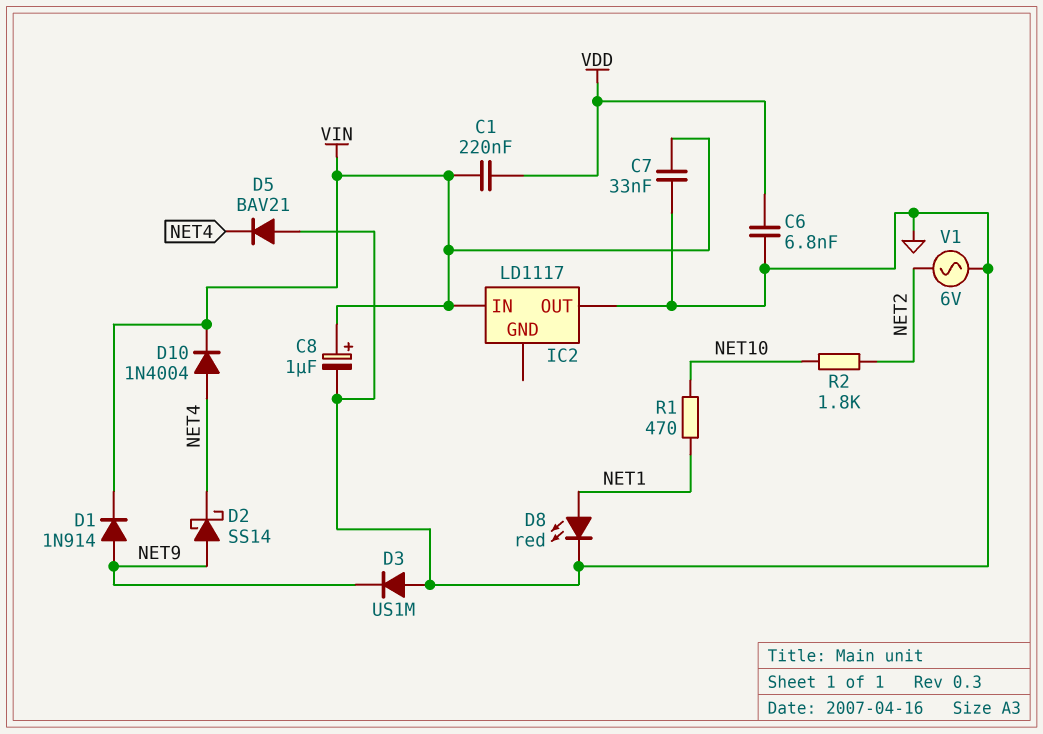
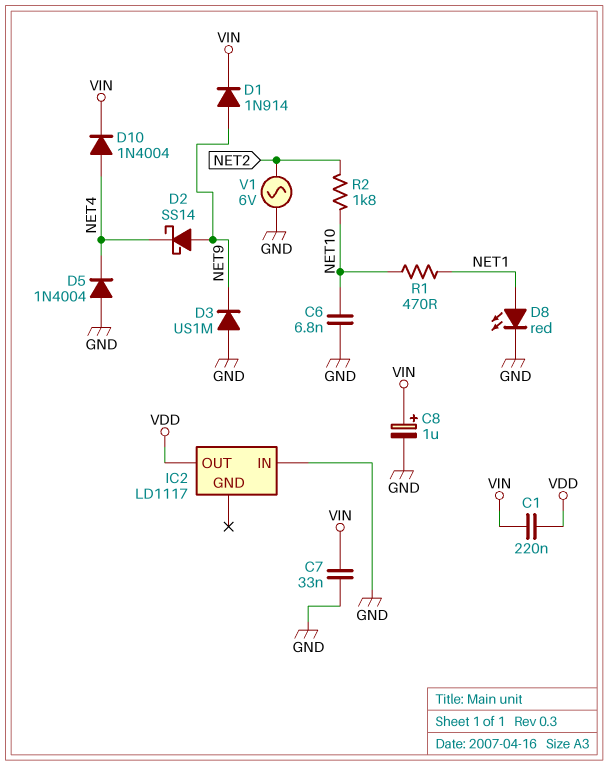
C6: 6.8nF (GND, VDD) -> 6.8nF (GND, NET10)
D5: diode BAV21 (A GND, K NET4) -> diode 1N4004 (A GND, K NET4)
IC2 pin IN: VIN -> GND
IC2 pin OUT: GND -> VDD

